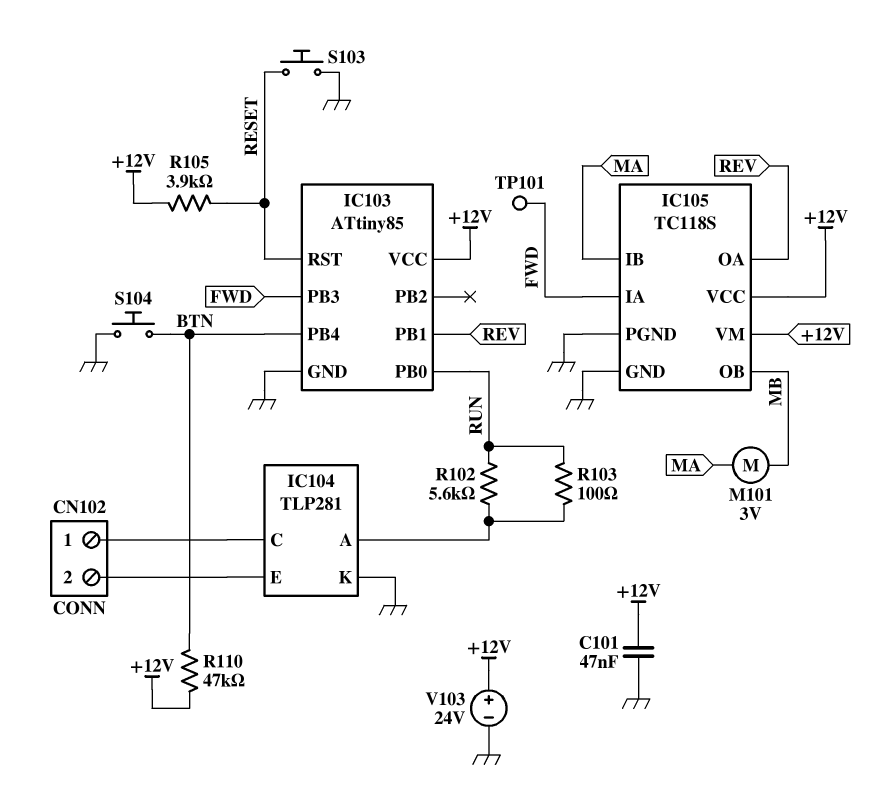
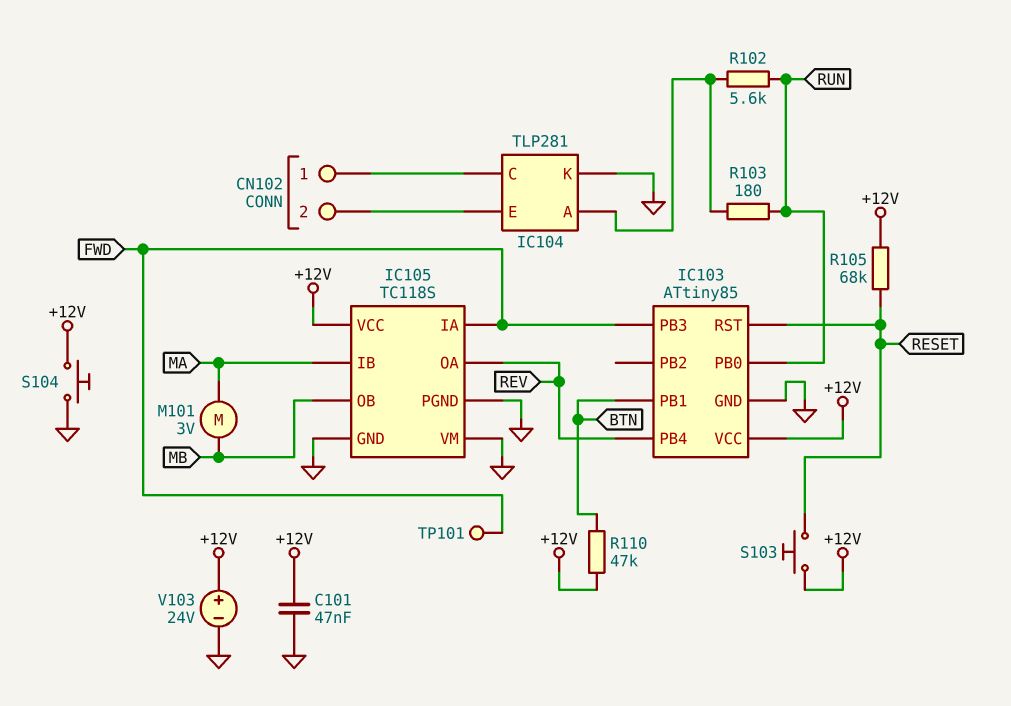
IC103 pin PB1: REV -> BTN
IC103 pin PB4: BTN -> REV
IC105 pin VM: +12V -> GND
R103: 100 (IC104/A, RUN) -> 180 (IC104/A, RUN)
R105: 3.9k (+12V, RESET) -> 68k (+12V, RESET)
S103: button (GND, RESET) -> button (+12V, RESET)
S104: button (BTN, GND) -> button (+12V, GND)

